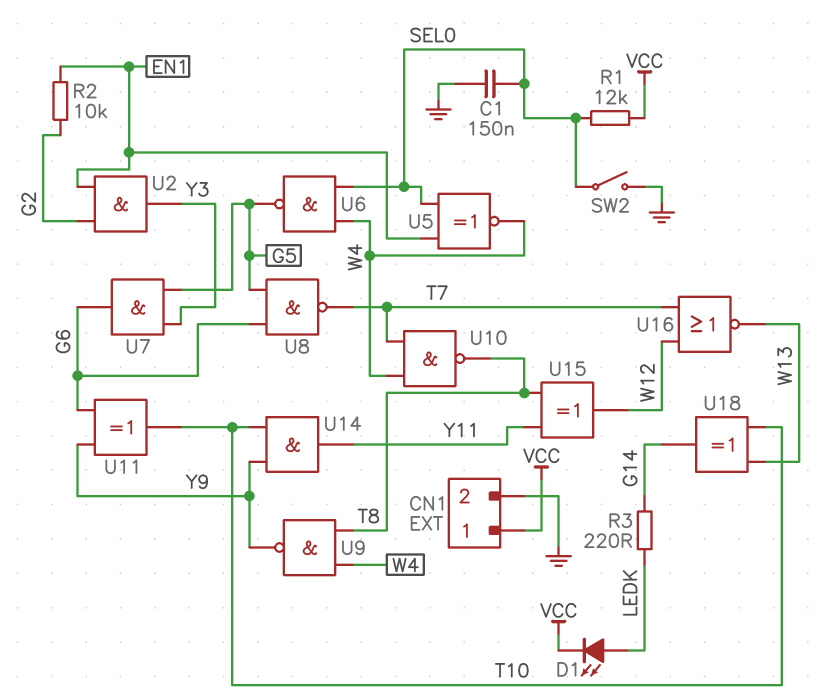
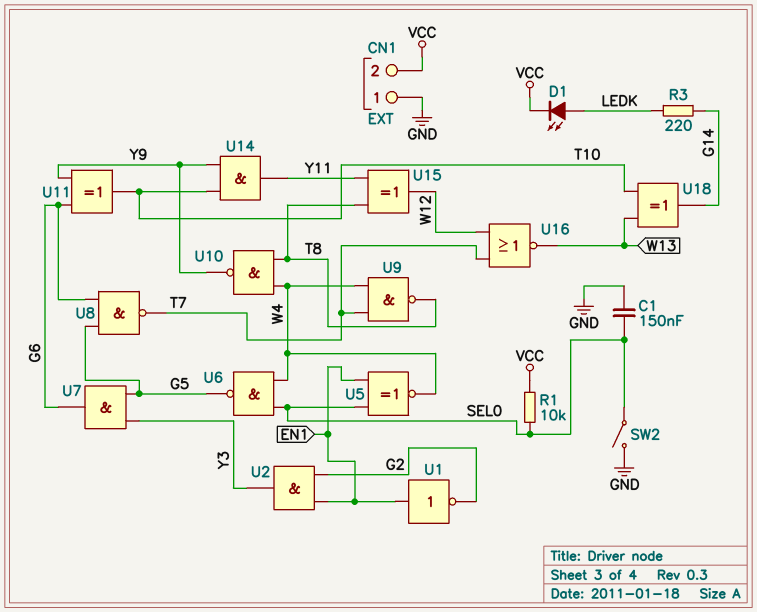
CN1 pin 1: VCC -> GND
CN1 pin 2: GND -> VCC
R1: 12k (SEL0, VCC) -> 10k (SEL0, VCC)
R2: 10k (EN1, G2) -> none
U1: none -> NOT (in EN1, out G2)
U9: NAND (in T8, in W4, out Y9) -> NAND (in T7, in W4, out T8)
U10: NAND (in T7, in W4, out T8) -> NAND (in T8, in W4, out Y9)

